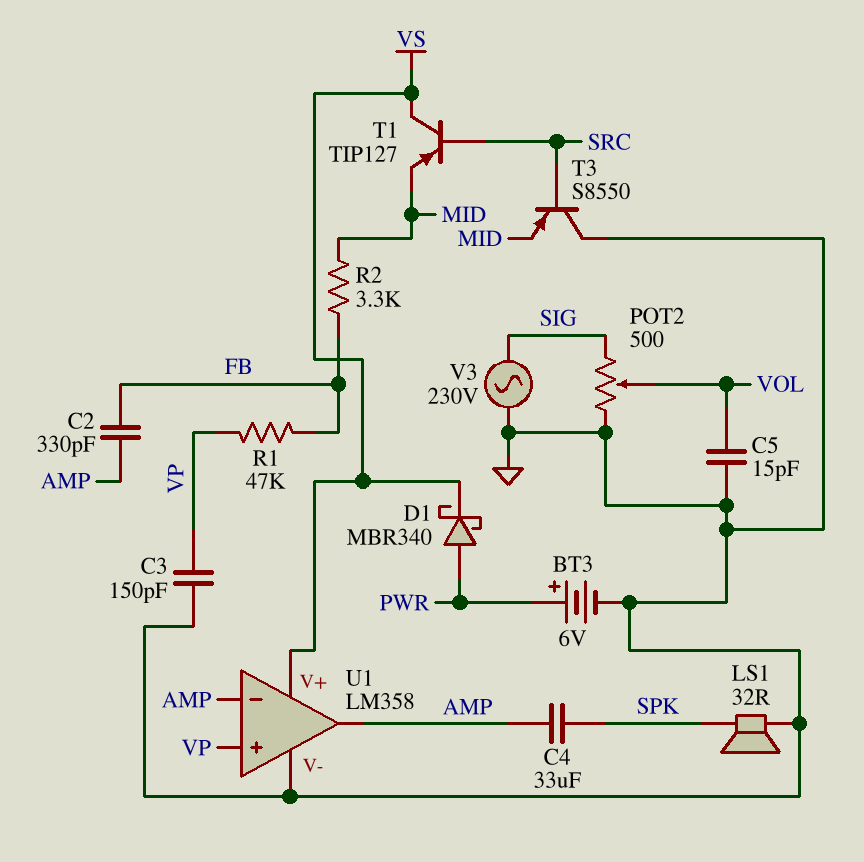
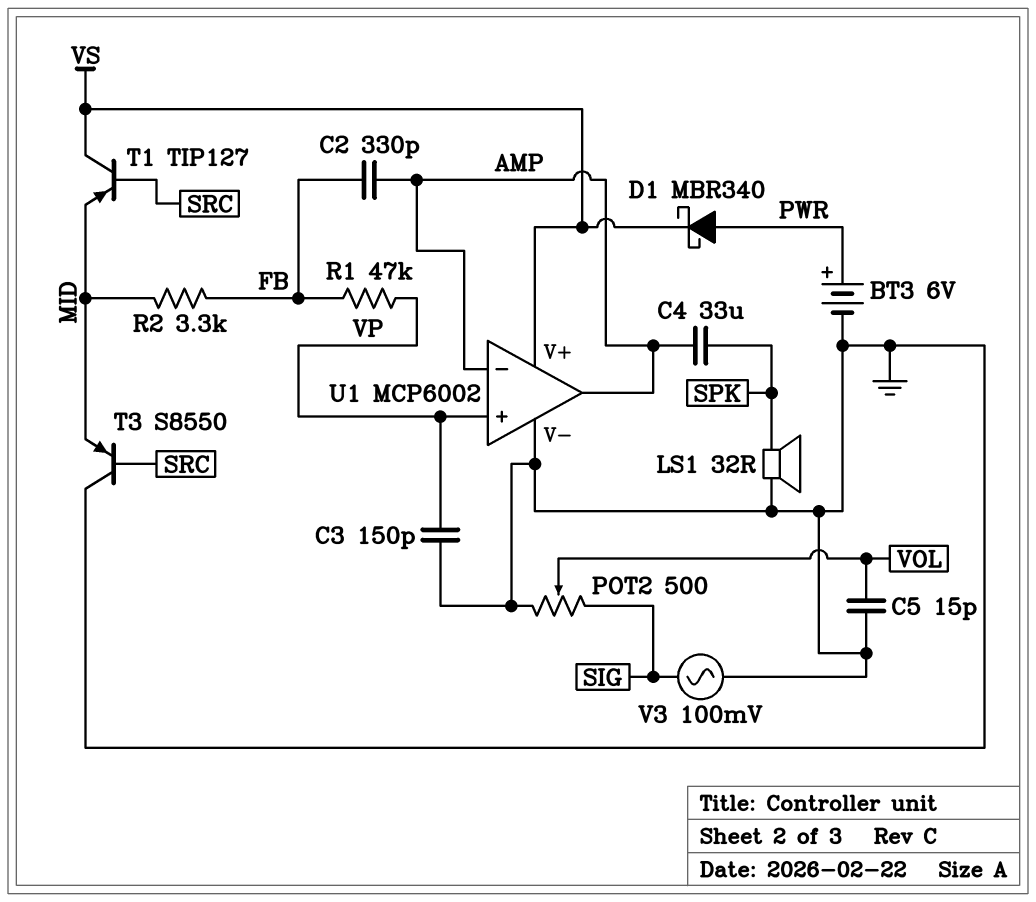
U1: LM358 -> MCP6002
V3: AC 230V (GND, SIG) -> AC 100mV (GND, SIG)

